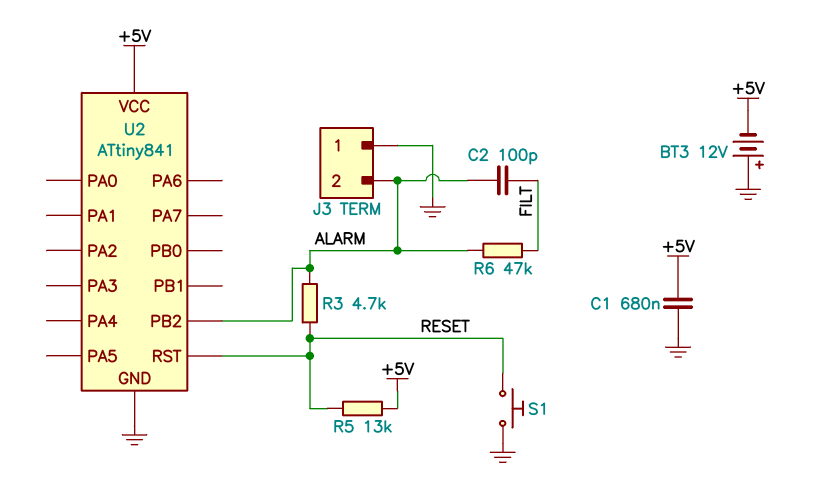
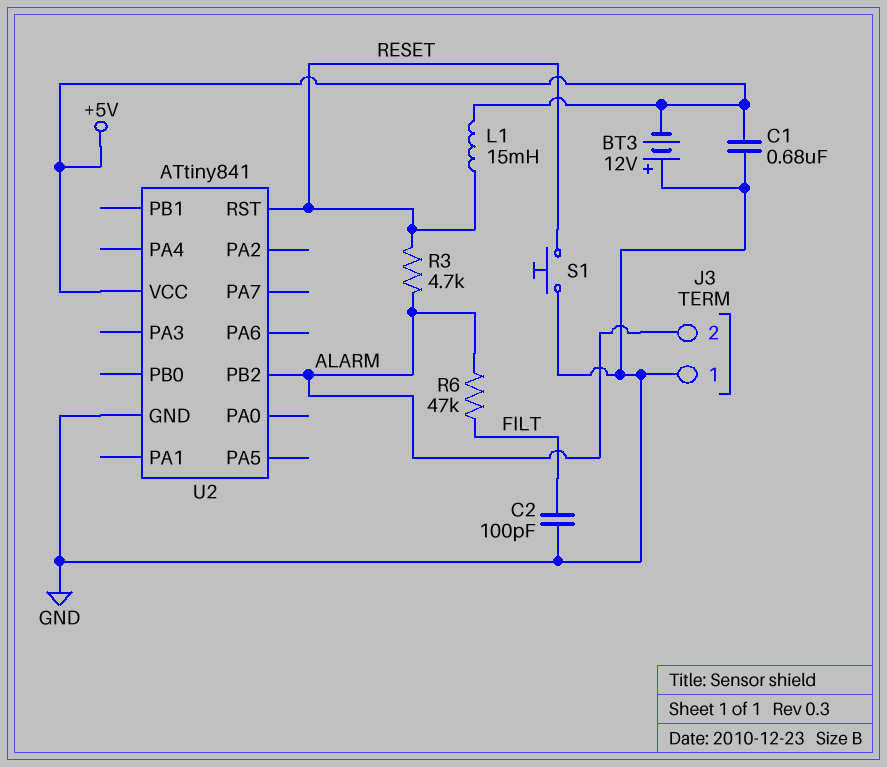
C2: 100pF (ALARM, FILT) -> 100pF (FILT, GND)
L1: none -> 15mH (+5V, RESET)
R5: 13k (+5V, RESET) -> none

